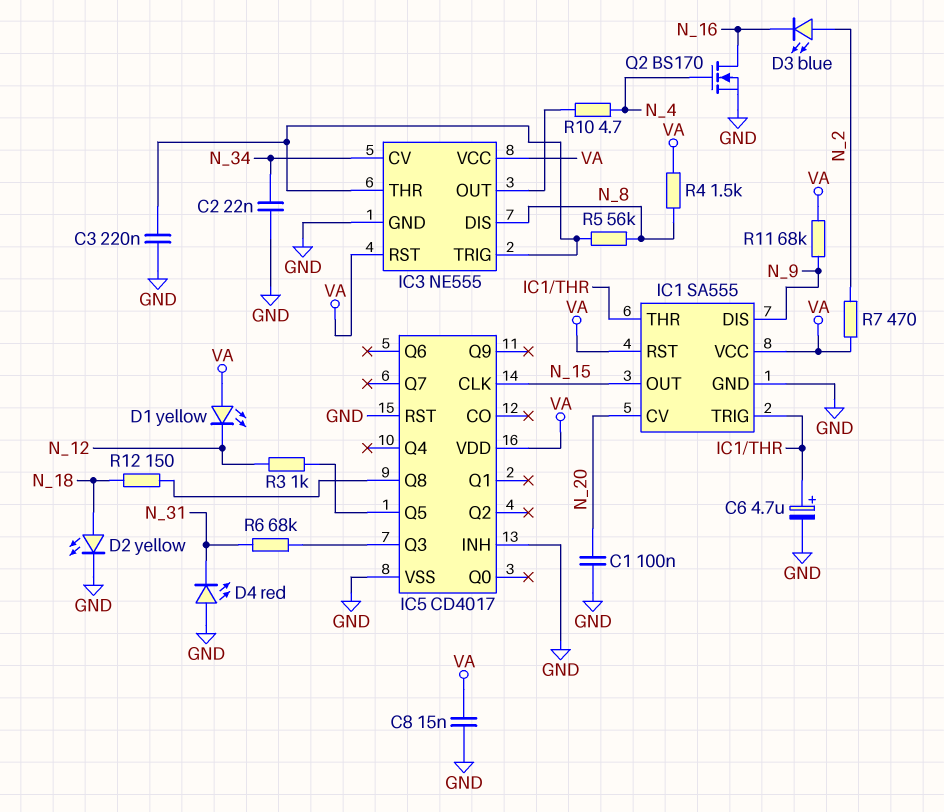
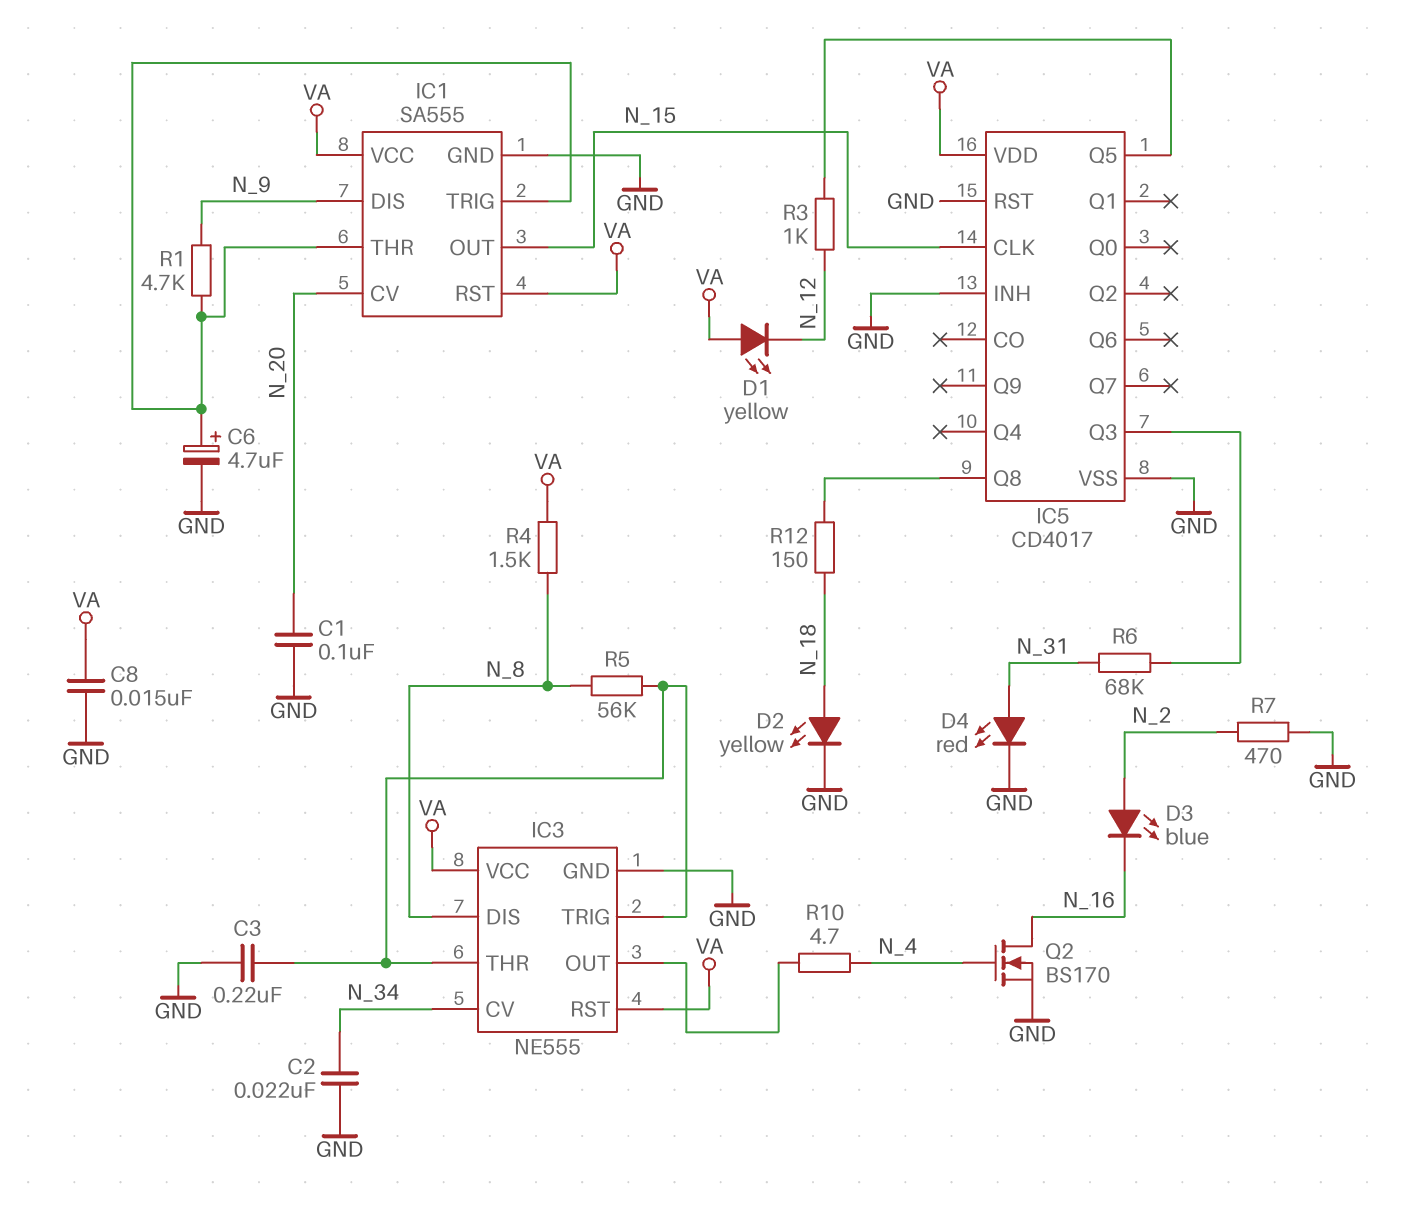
D4: LED red (A GND, K N_31) -> LED red (A N_31, K GND)
R1: none -> 4.7k (IC1/THR, N_9)
R7: 470 (N_2, VA) -> 470 (GND, N_2)
R11: 68k (N_9, VA) -> none

